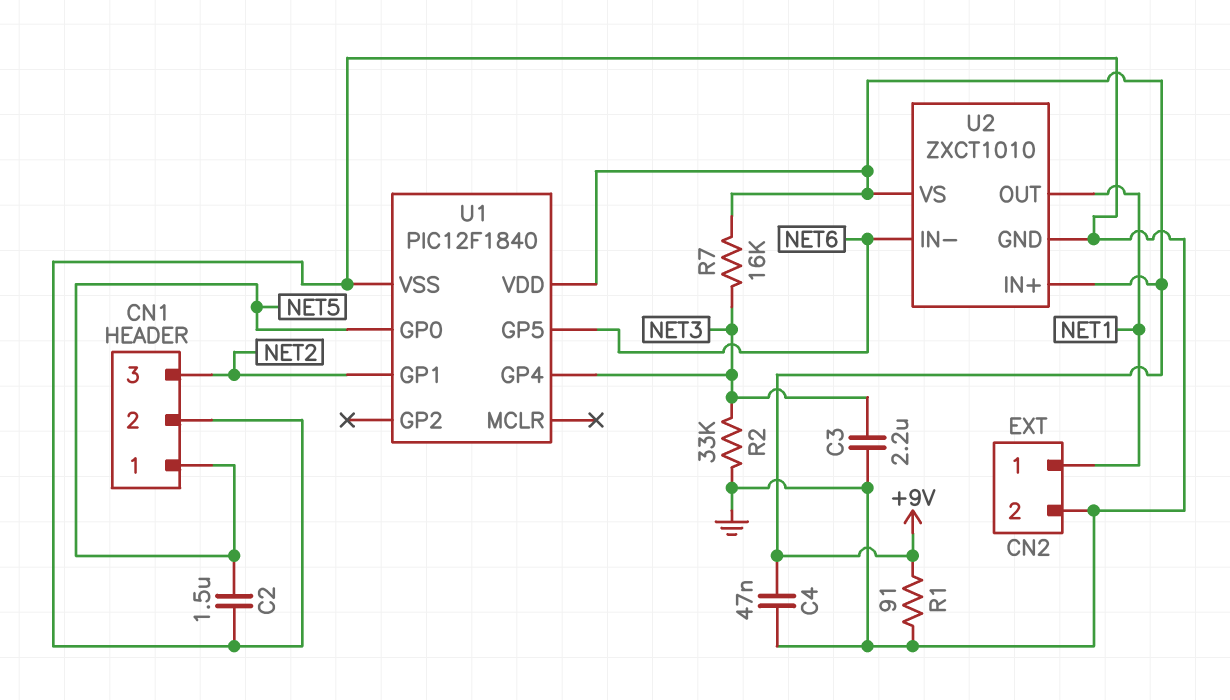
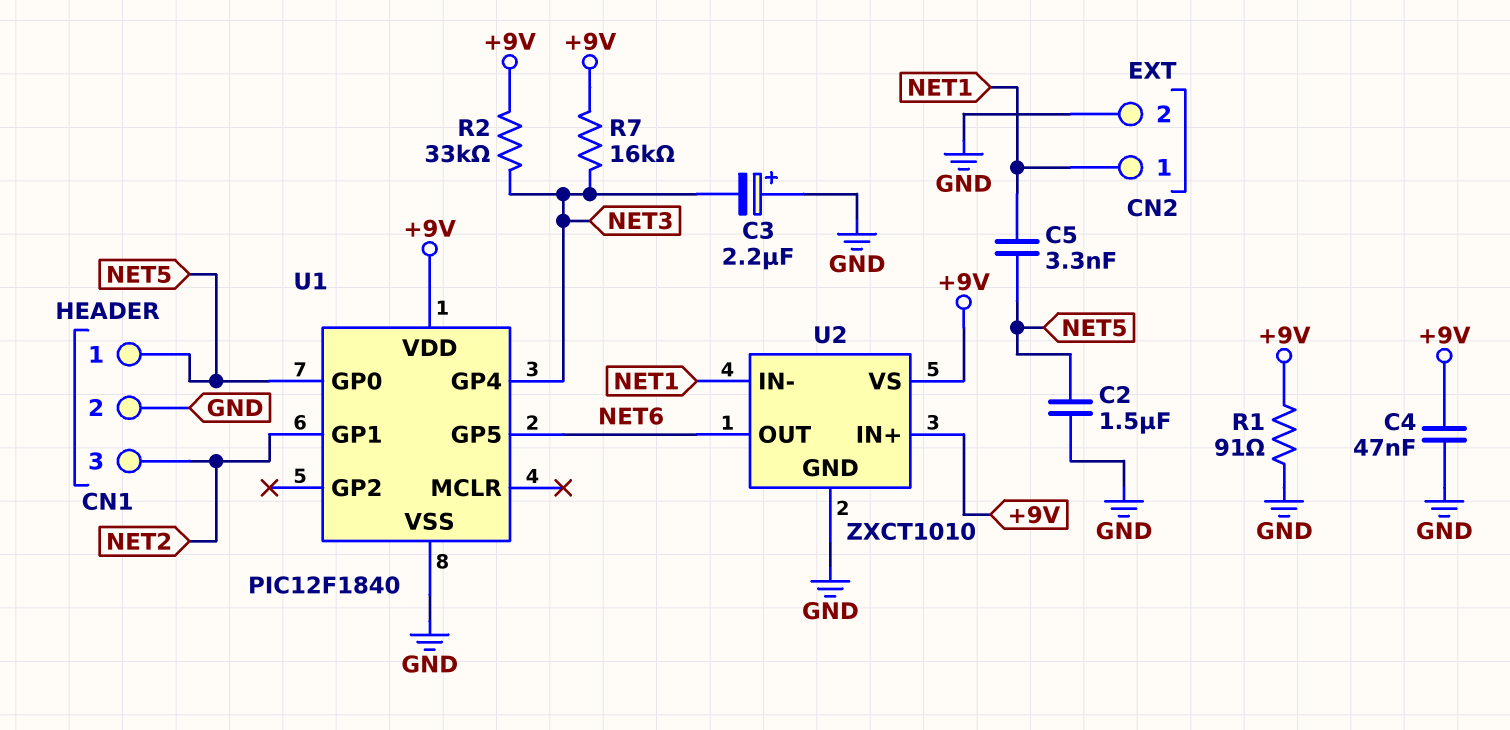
C3: 2.2uF (GND, NET3) -> 2.2uF (plus GND, minus NET3)
C5: none -> 3.3nF (NET1, NET5)
R2: 33k (GND, NET3) -> 33k (+9V, NET3)
U2 pin IN-: NET6 -> NET1
U2 pin OUT: NET1 -> NET6

